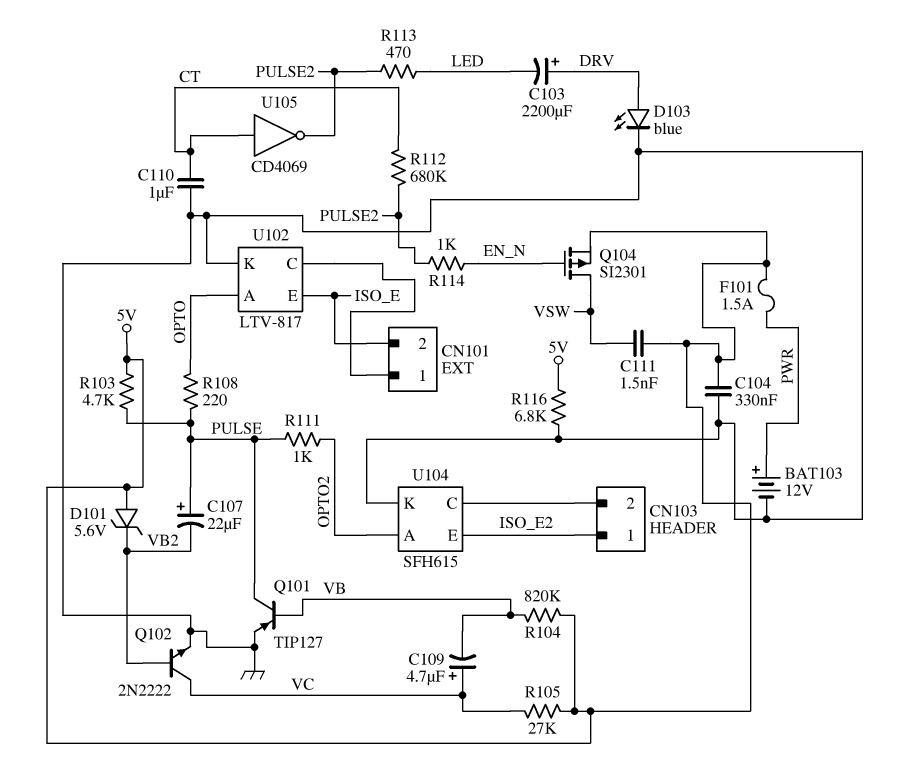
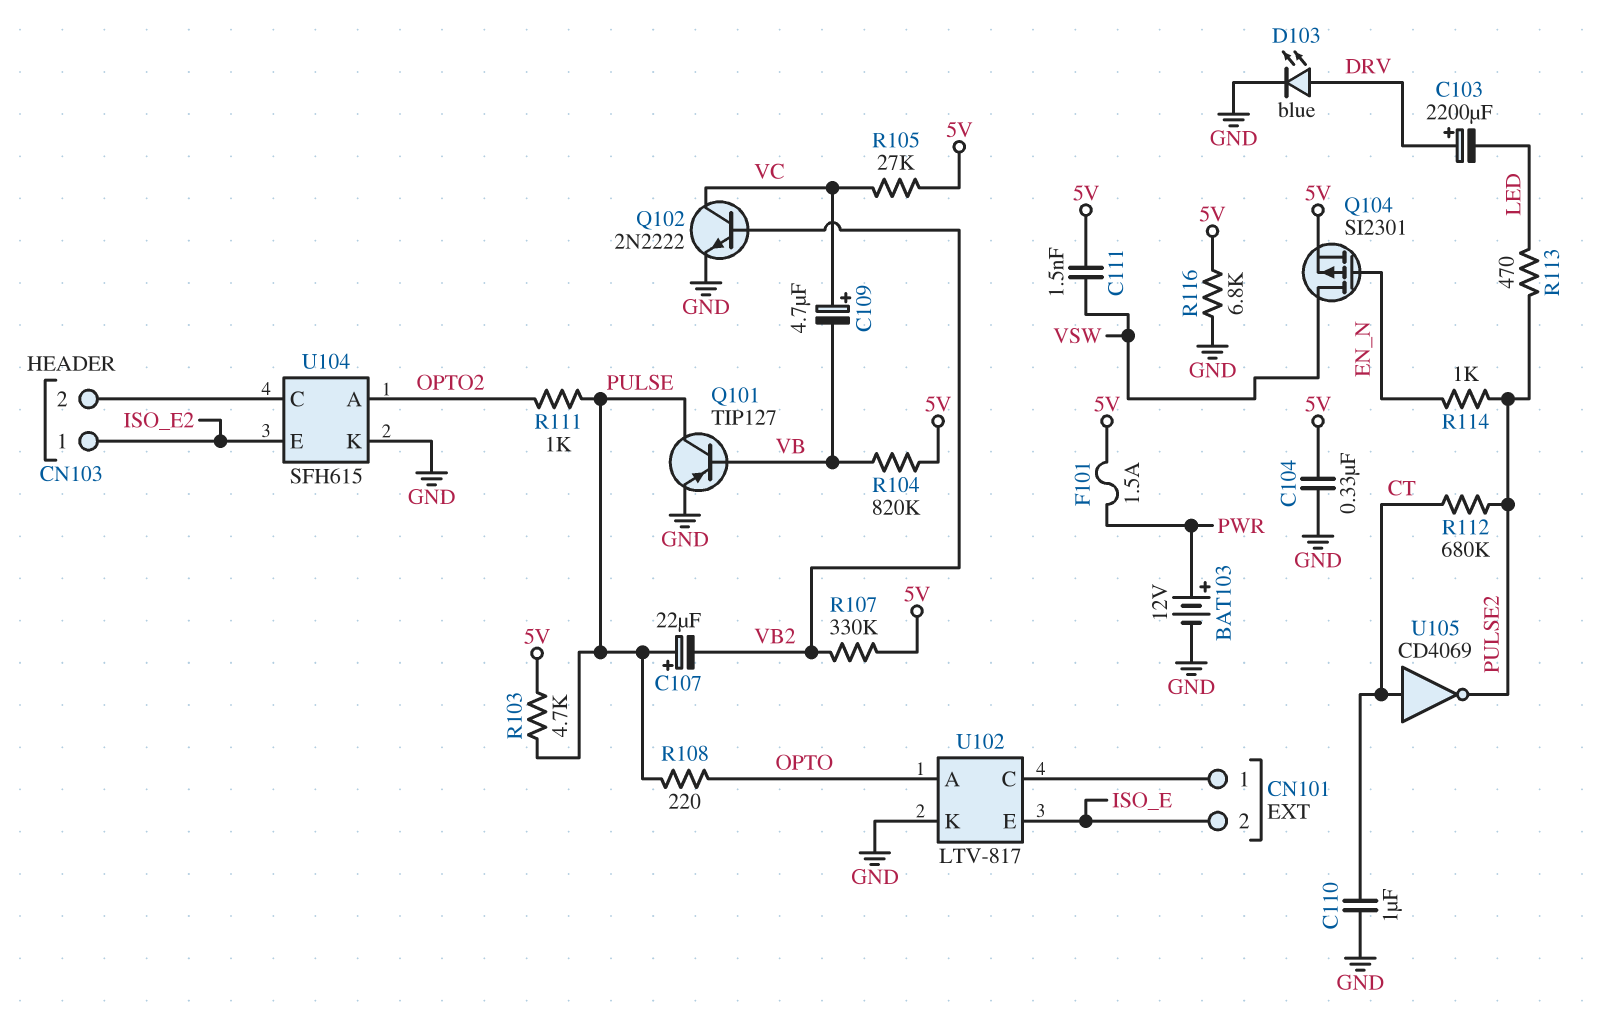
D101: zener 5.6V (A 5V, K VB2) -> none
R107: none -> 330k (5V, VB2)

